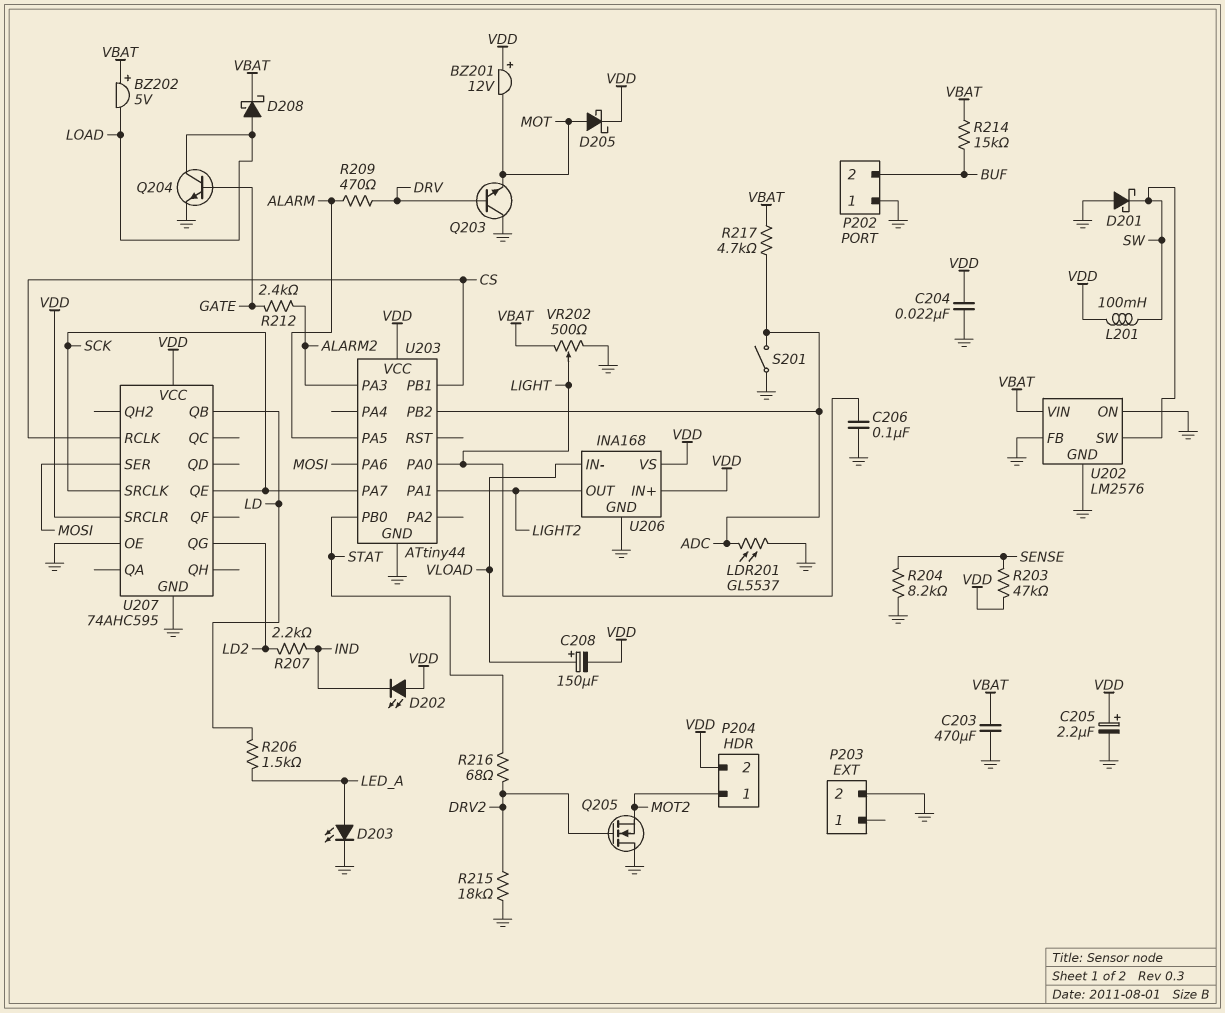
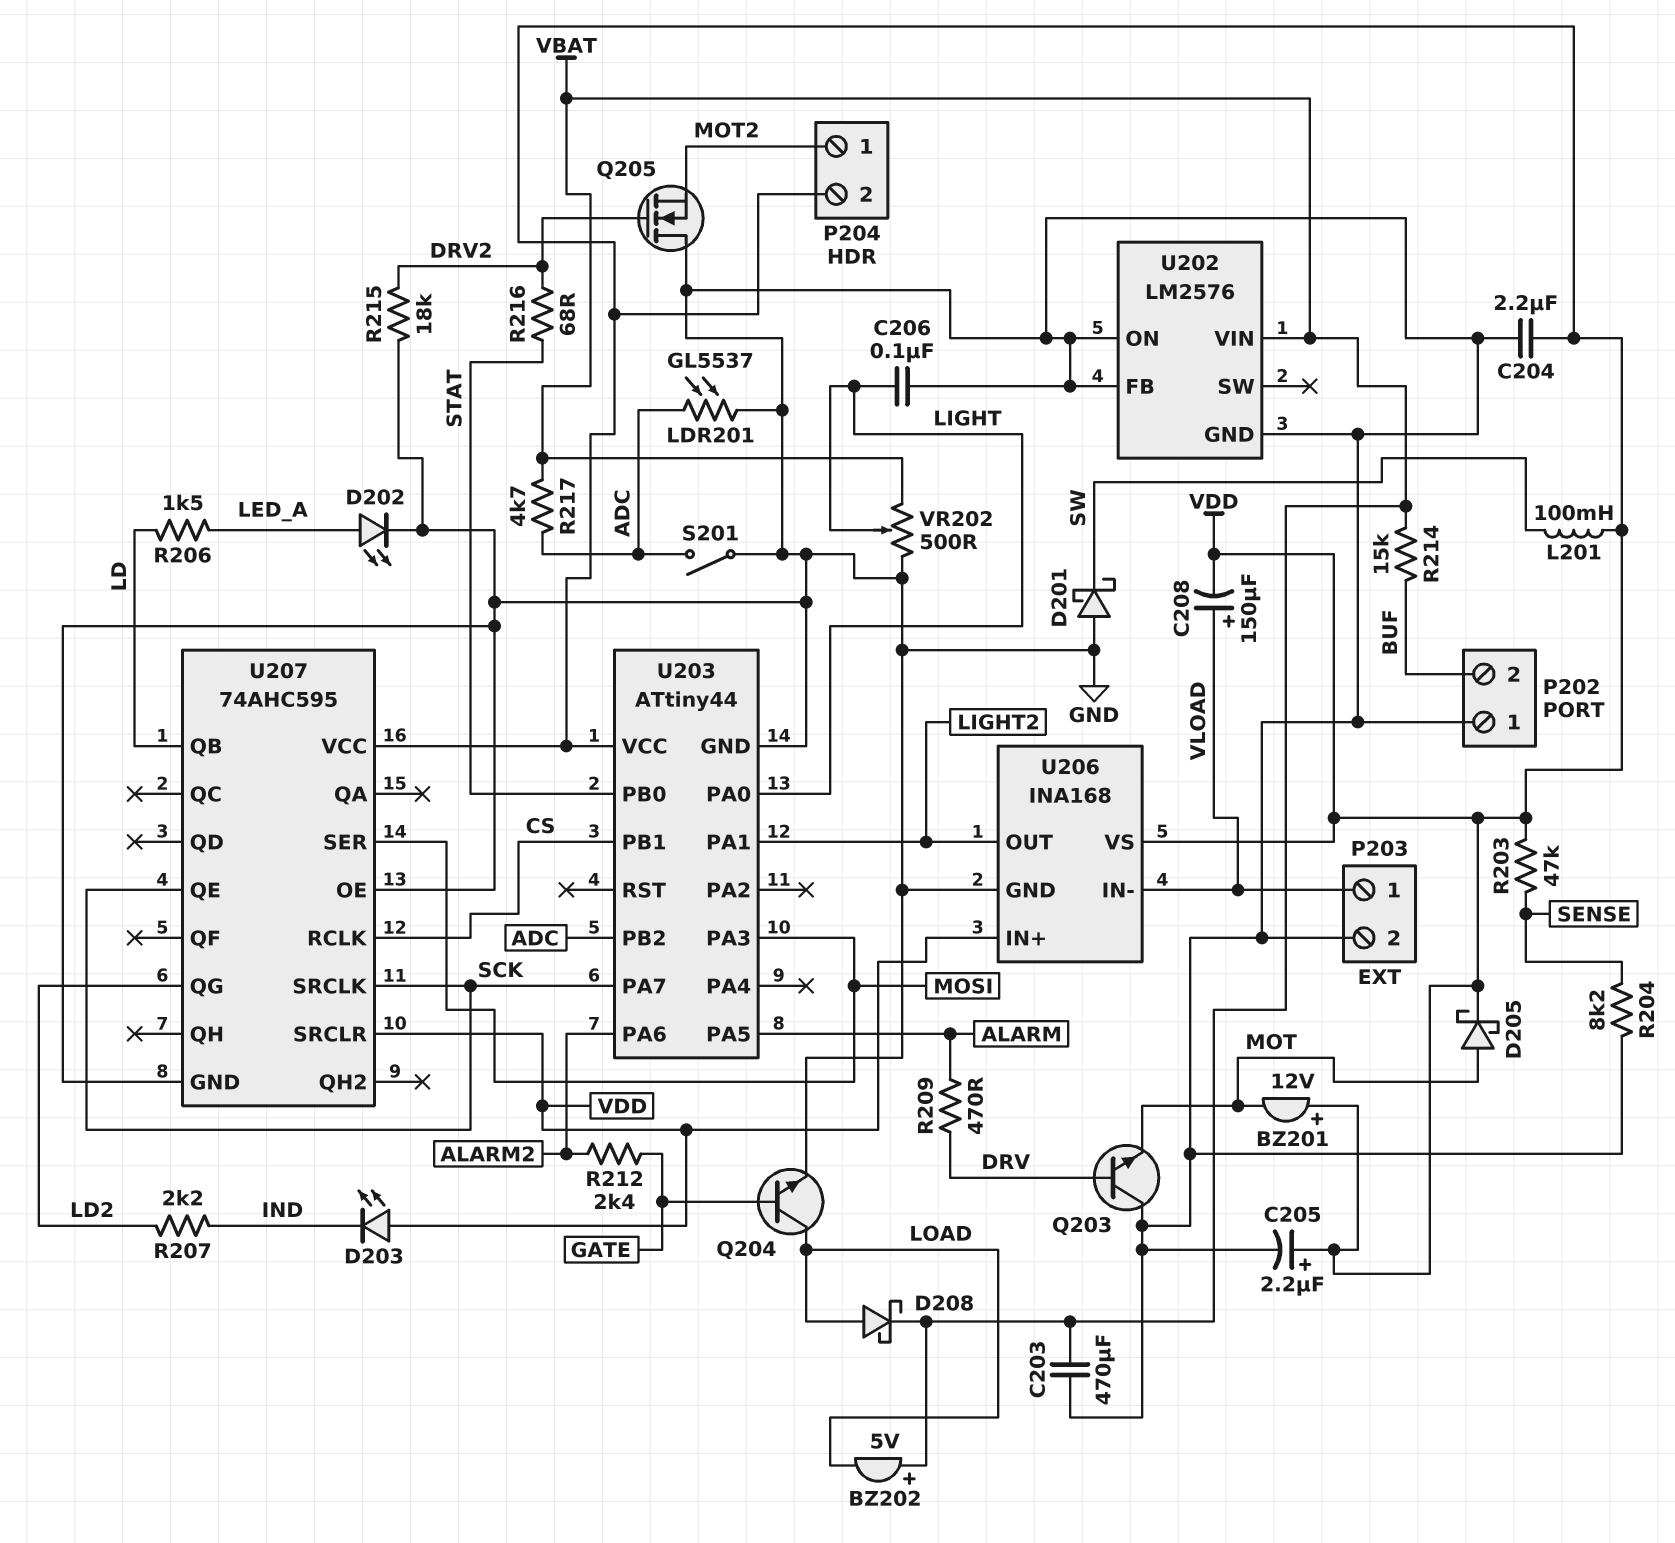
C204: 22nF (GND, VDD) -> 2.2uF (GND, VDD)
D202: LED (A VDD, K IND) -> LED (A LED_A, K GND)
D203: LED (A LED_A, K GND) -> LED (A VDD, K IND)
P203 pin 1: none -> VLOAD
U202 pin SW: SW -> none
U203 pin PA3: ALARM2 -> MOSI
U203 pin PA6: MOSI -> ALARM2

